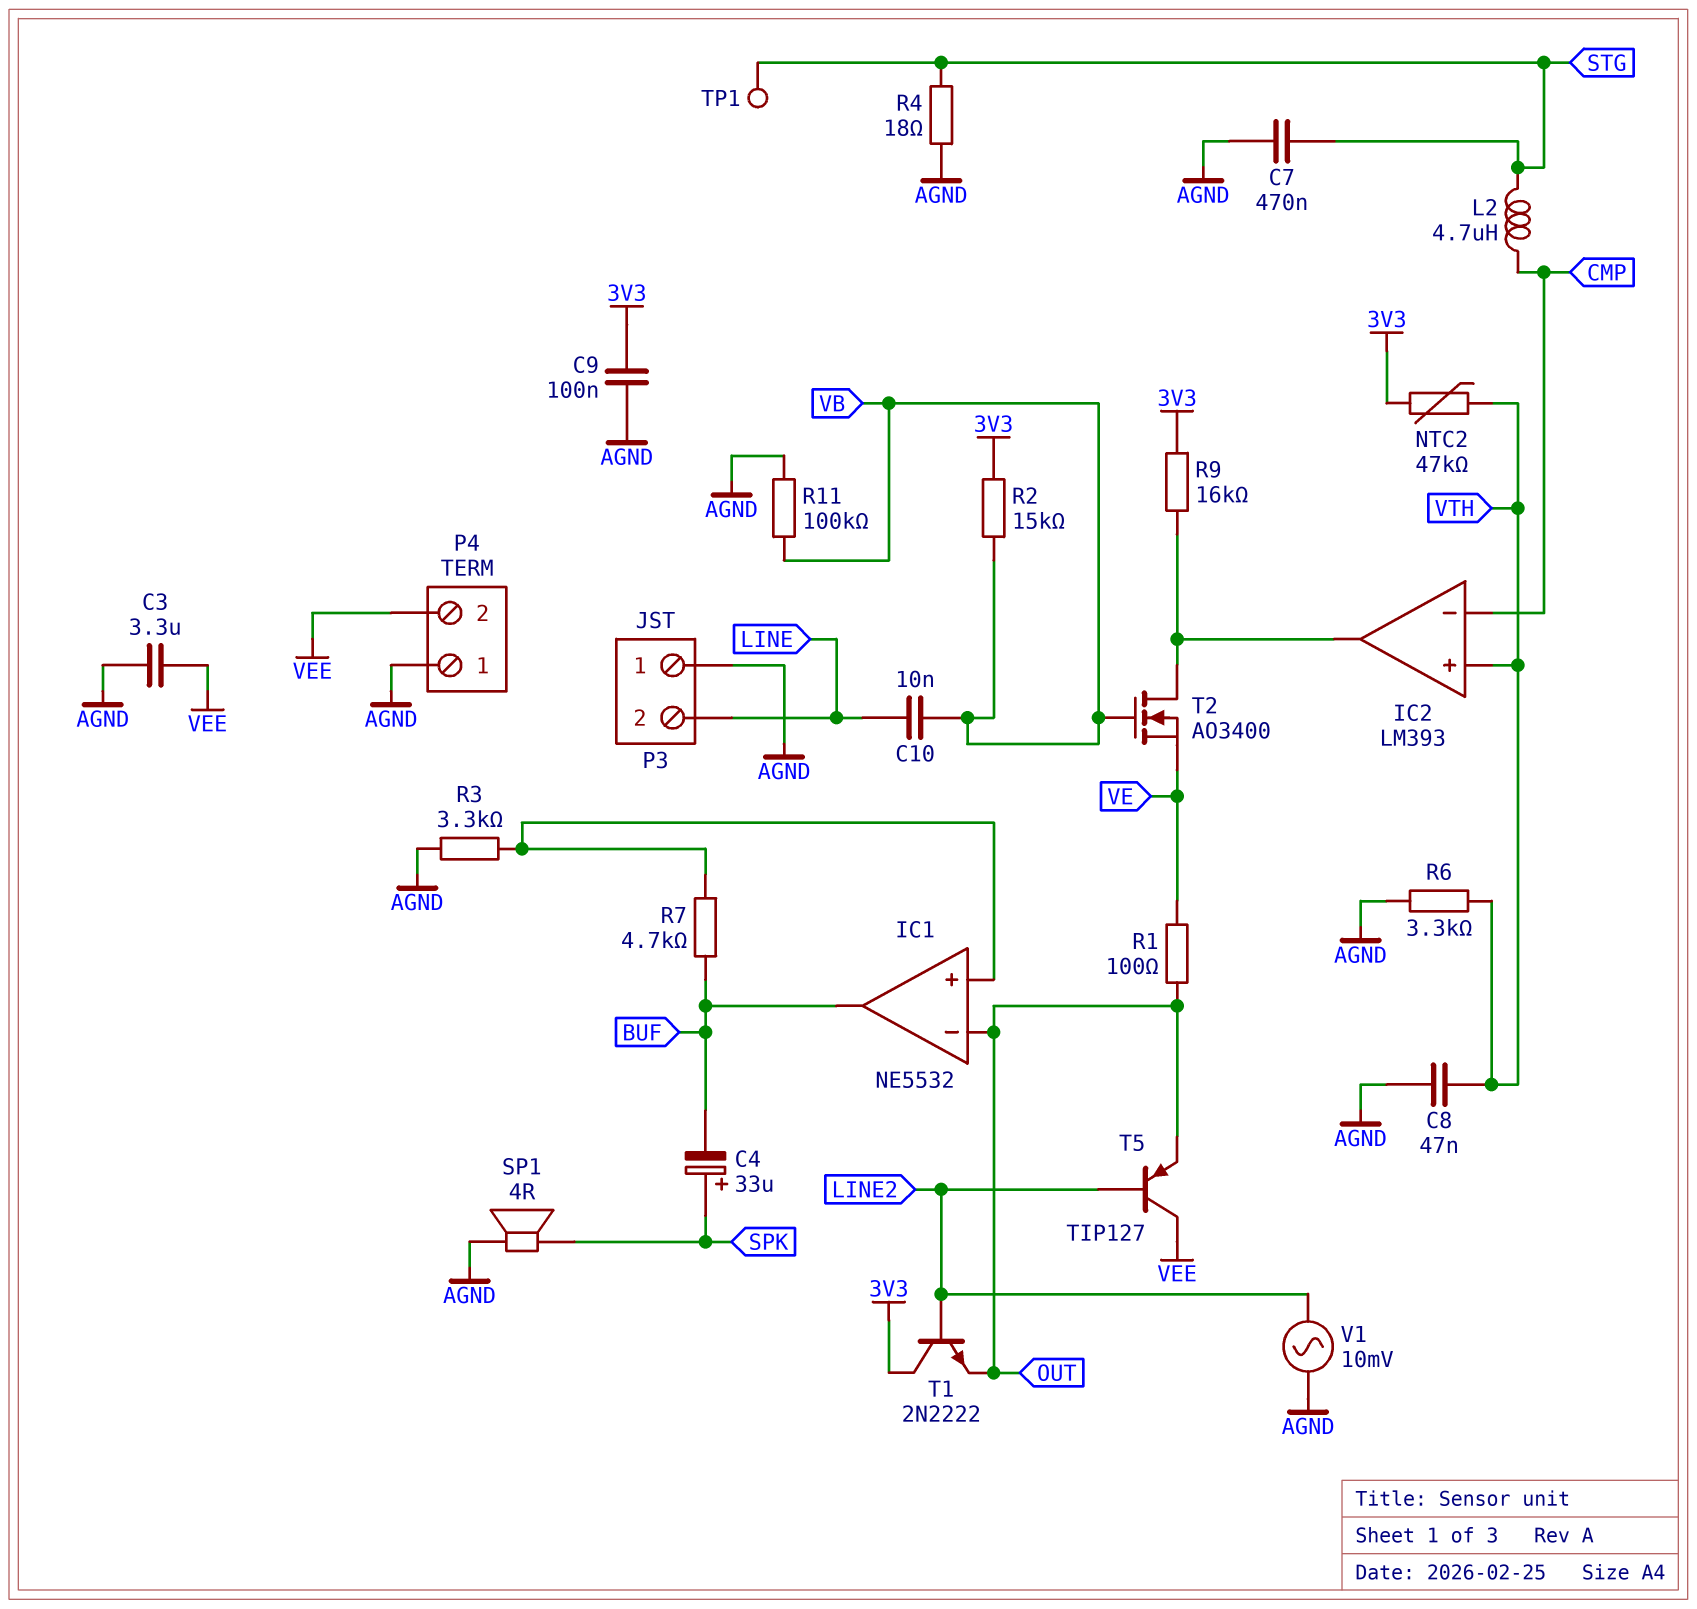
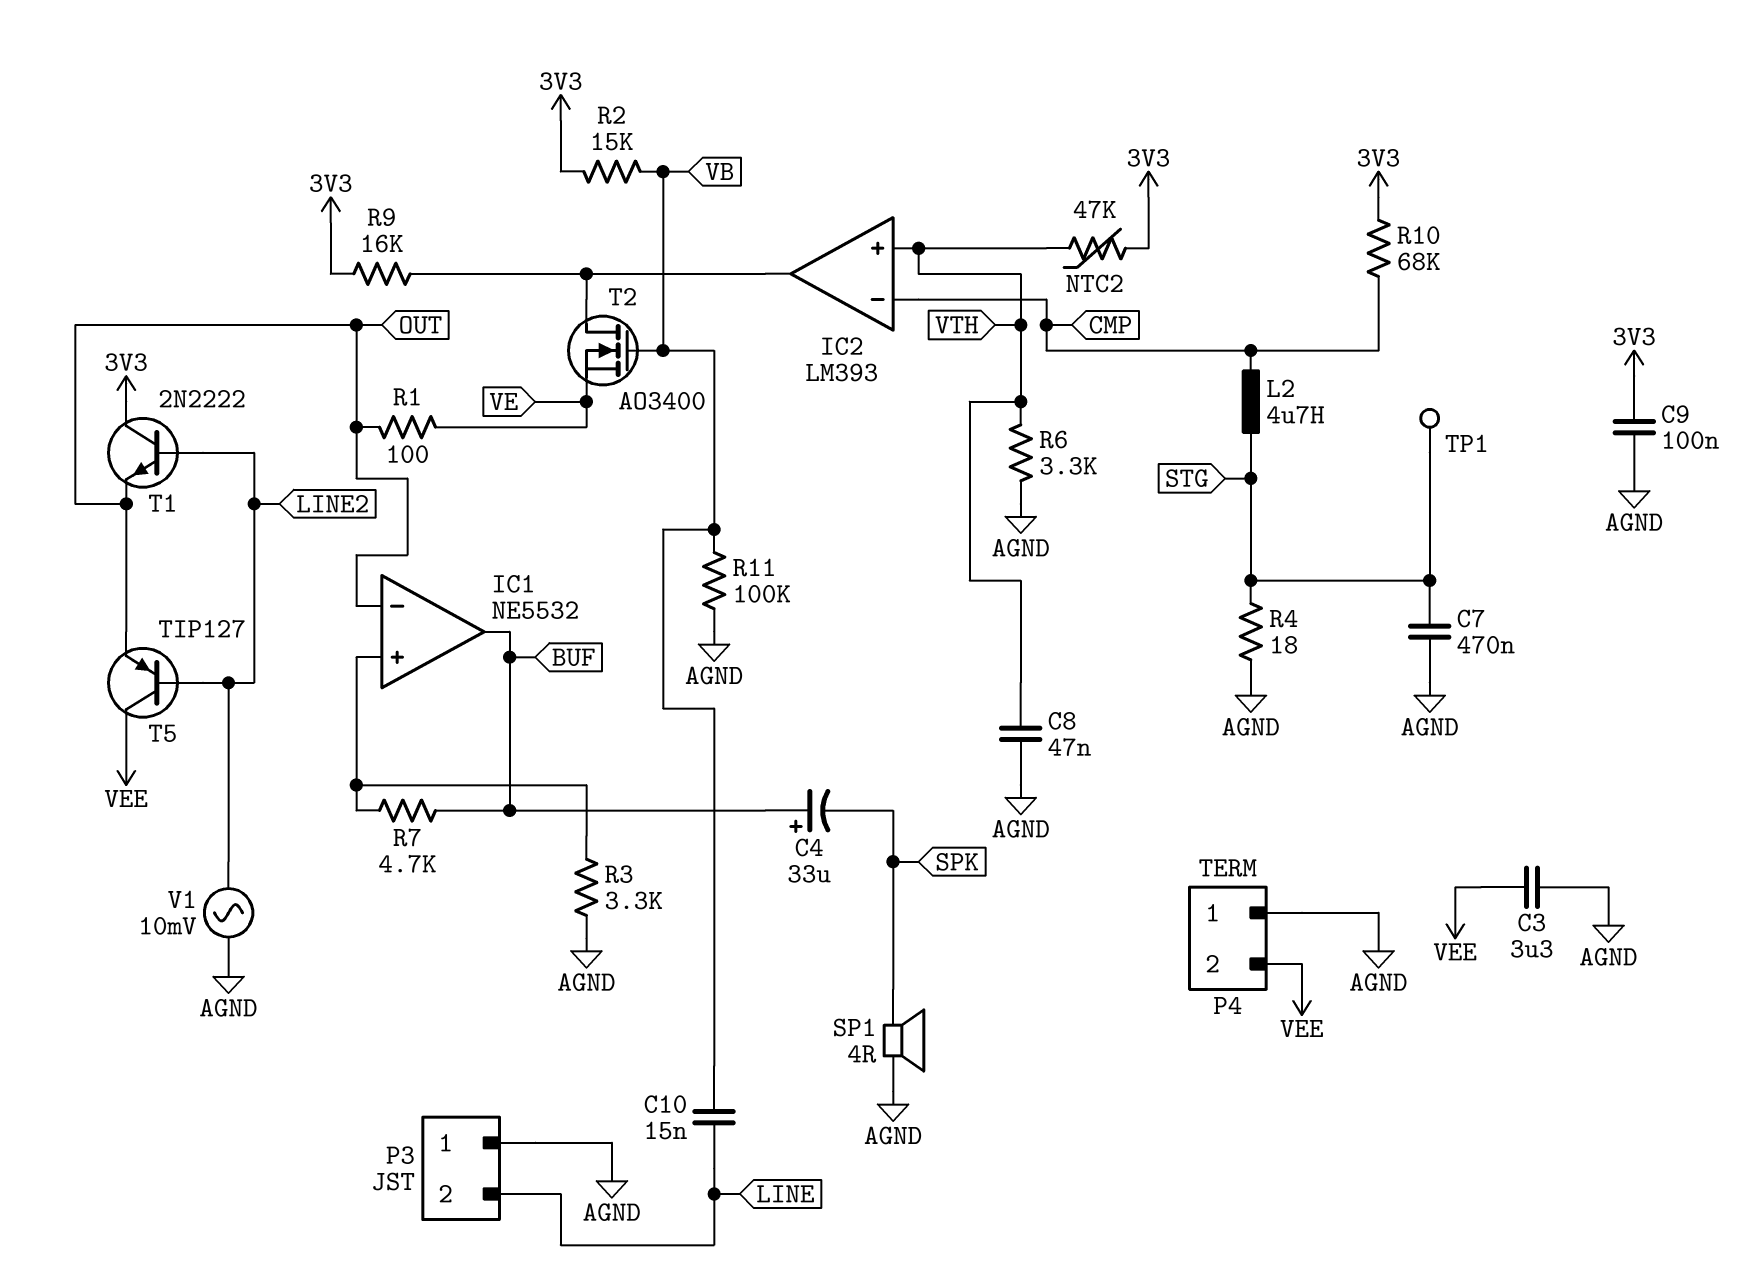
C4: 33uF (plus SPK, minus BUF) -> 33uF (plus BUF, minus SPK)
C10: 10nF (LINE, VB) -> 15nF (LINE, VB)
R10: none -> 68k (3V3, CMP)

